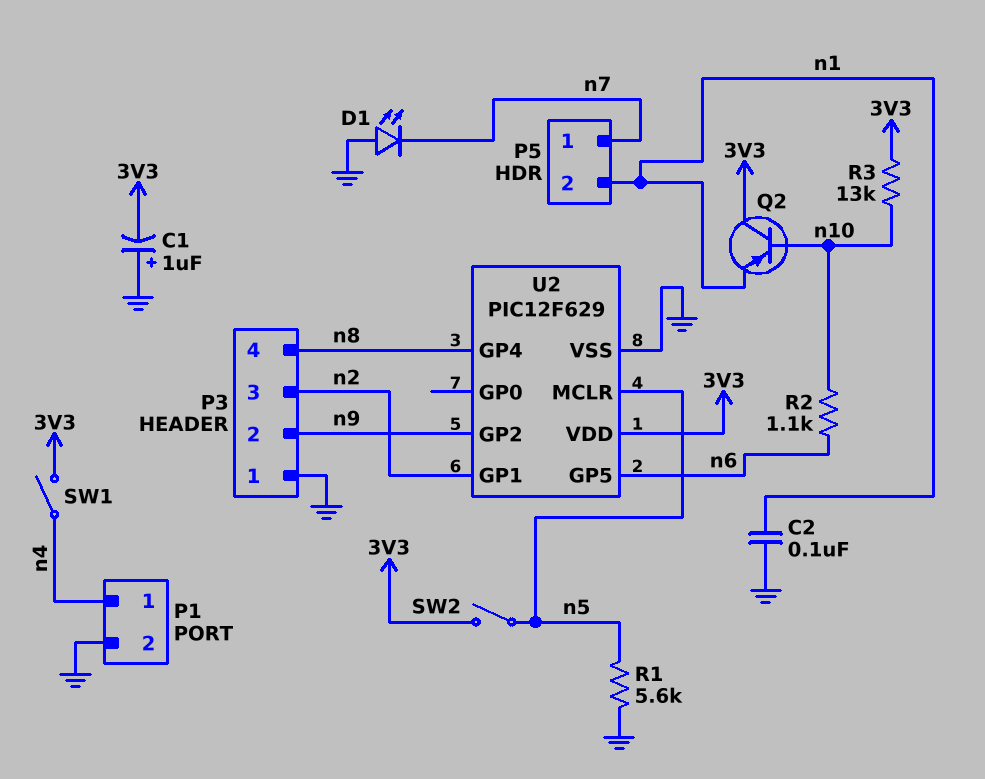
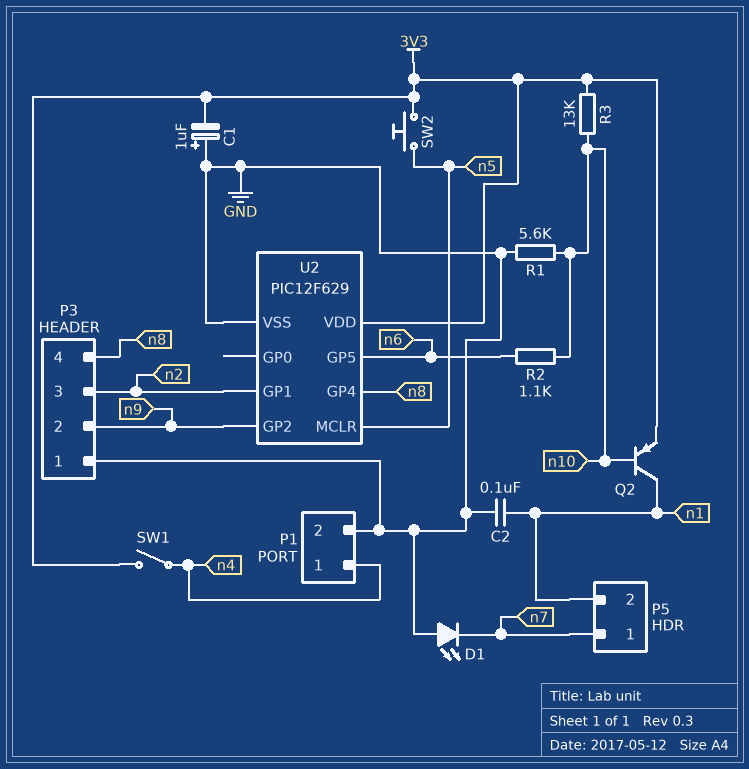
Q2: PNP (B n10, C 3V3, E n1) -> PNP (B n10, C n1, E 3V3)
R1: 5.6k (GND, n5) -> 5.6k (GND, n10)
SW2: switch (3V3, n5) -> button (3V3, n5)

